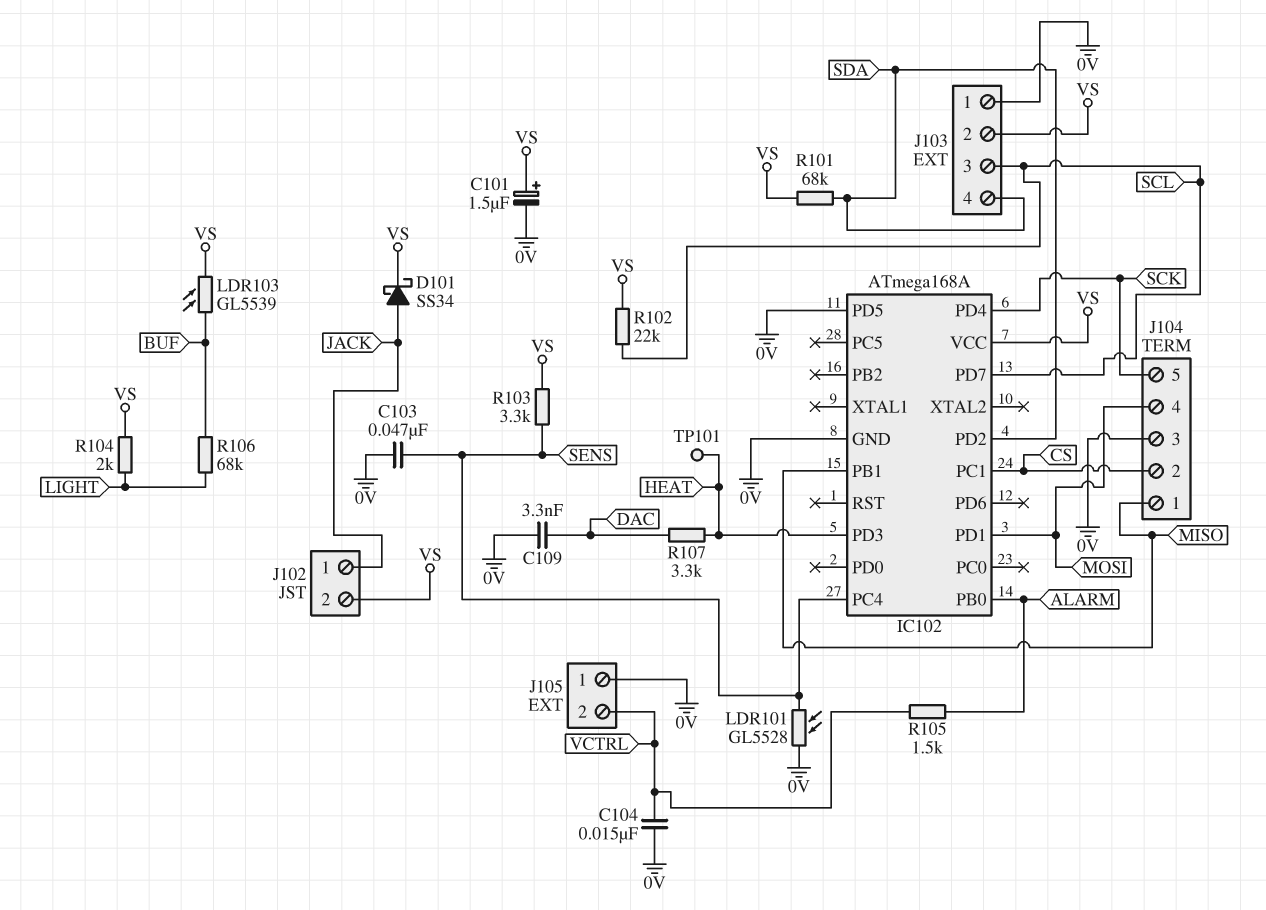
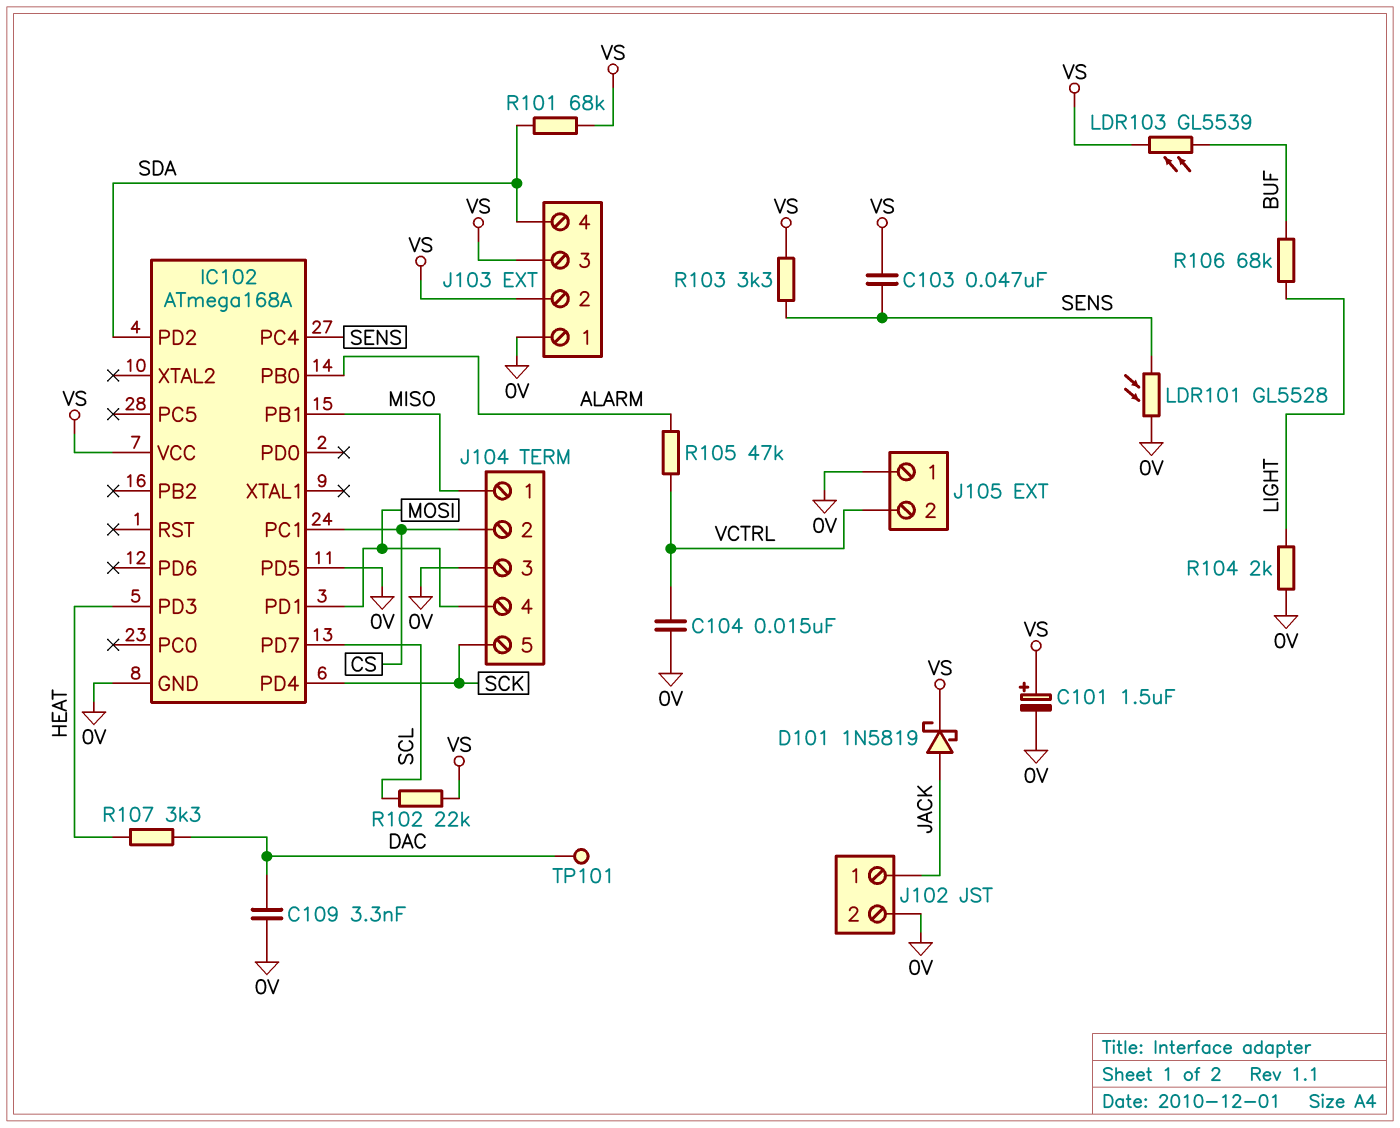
C103: 47nF (0V, SENS) -> 47nF (SENS, VS)
D101: schottky SS34 (A JACK, K VS) -> schottky 1N5819 (A JACK, K VS)
J102 pin 2: VS -> 0V
J103 pin 3: SCL -> VS
R104: 2k (LIGHT, VS) -> 2k (0V, LIGHT)
R105: 1.5k (ALARM, VCTRL) -> 47k (ALARM, VCTRL)
TP101: test point (HEAT) -> test point (DAC)

